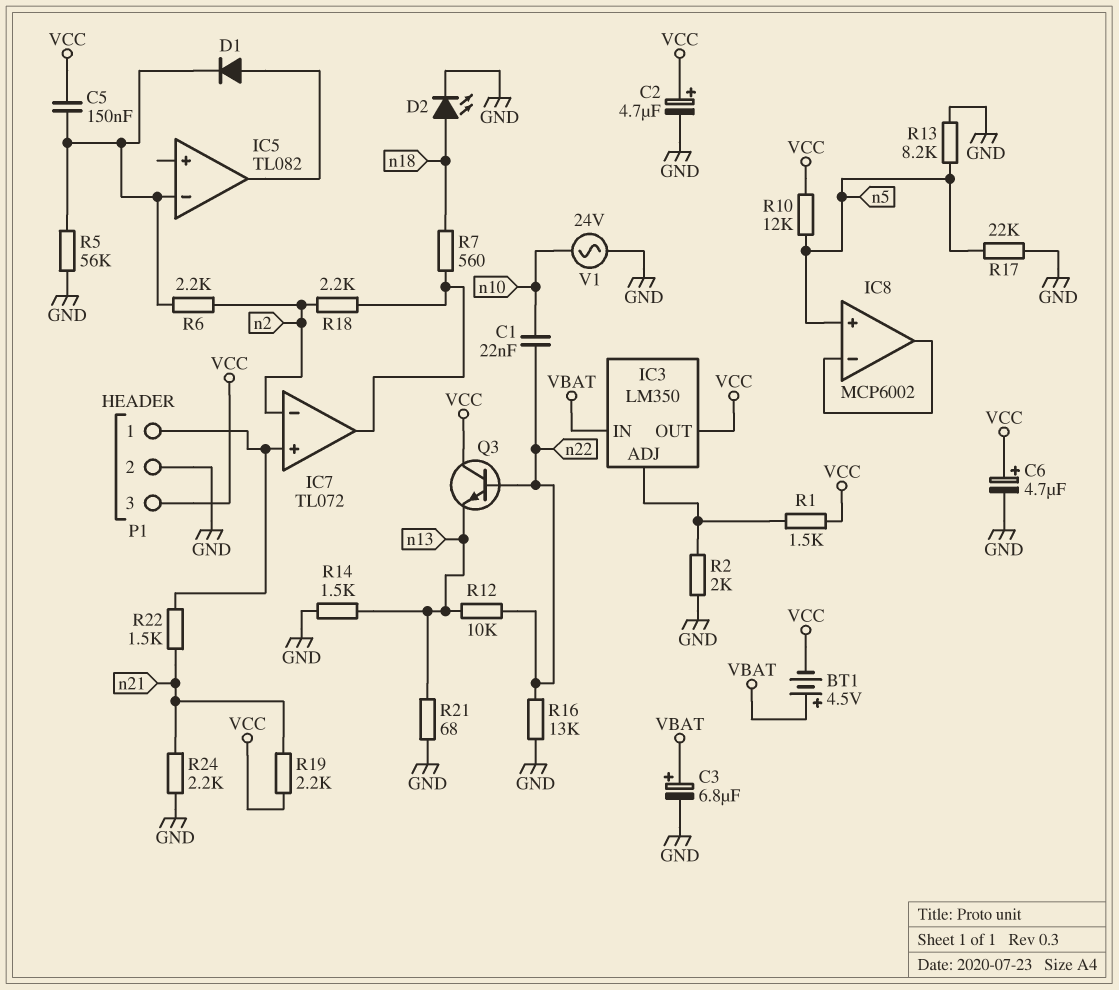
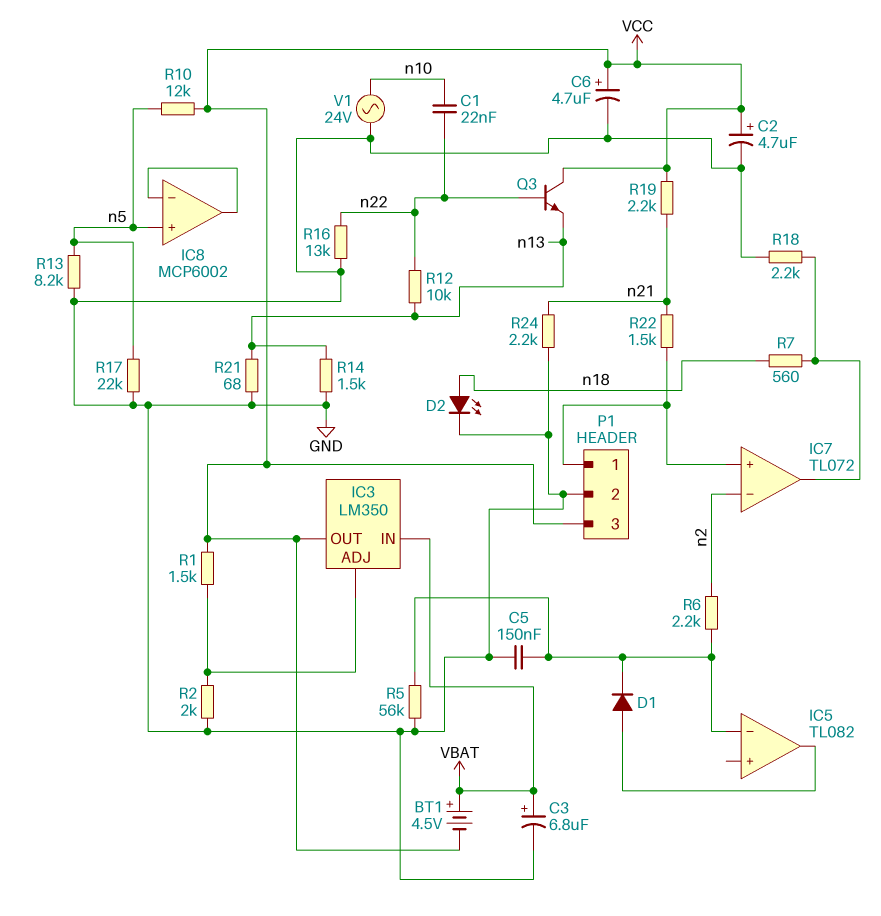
C5: 150nF (IC5/in-, VCC) -> 150nF (GND, IC5/in-)
R18: 2.2k (IC7/out, n2) -> 2.2k (GND, IC7/out)

